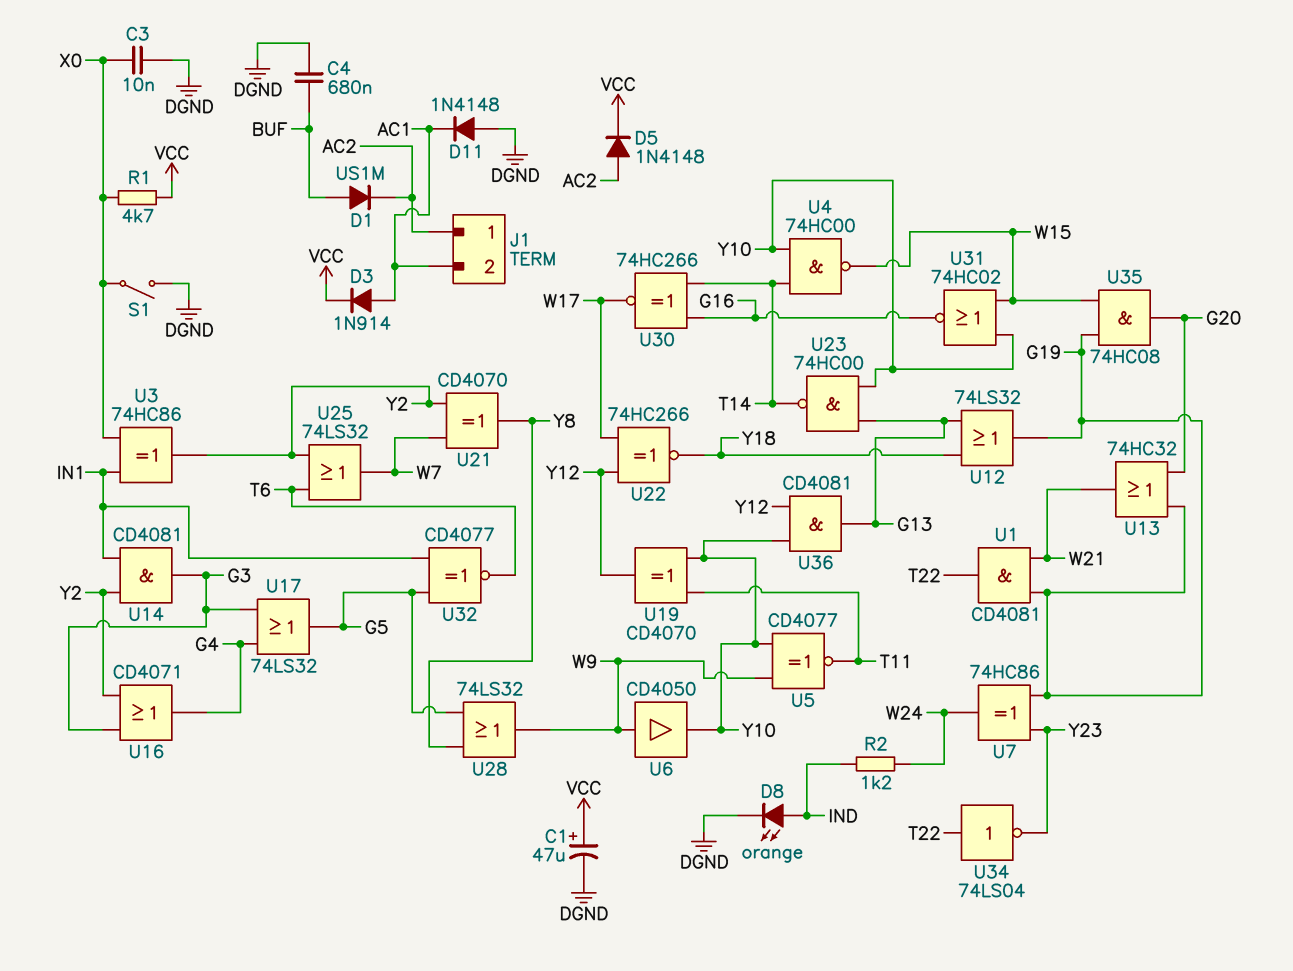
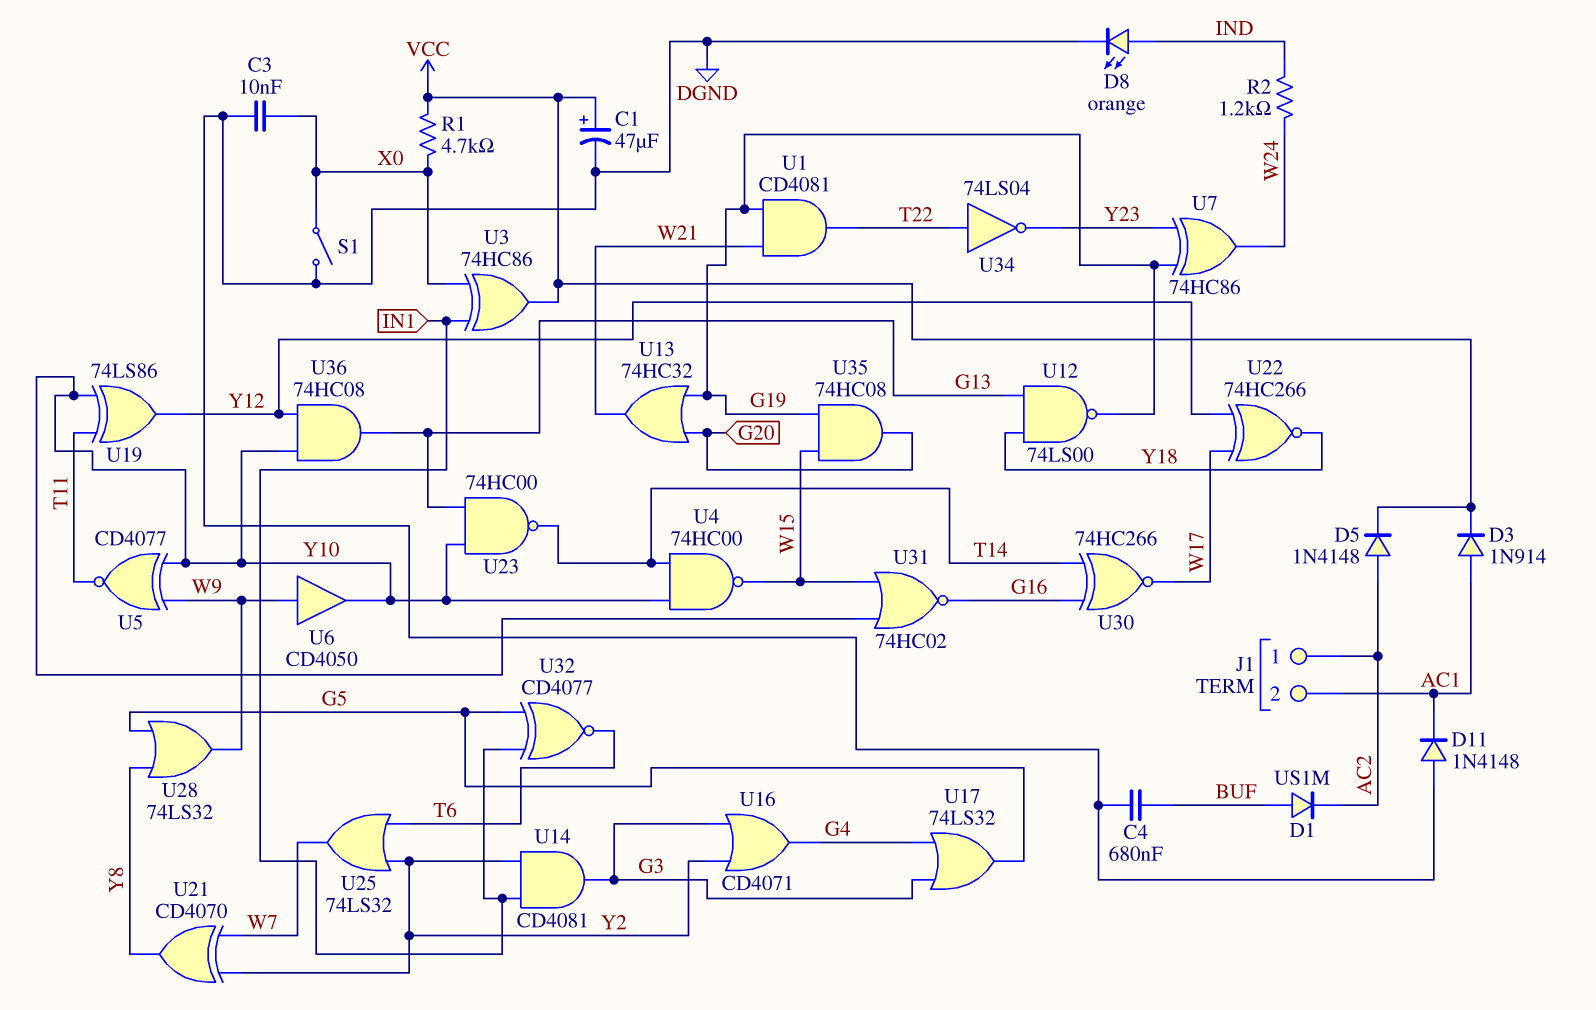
U3: XOR 74HC86 (in IN1, in X0, out Y2) -> XOR 74HC86 (in IN1, in X0, out VCC)
U12: OR 74LS32 (in G13, in Y18, out G19) -> NAND 74LS00 (in G13, in Y18, out G19)
U19: XOR CD4070 (in T11, in Y10, out Y12) -> XOR 74LS86 (in T11, in Y10, out Y12)
U36: AND CD4081 (in Y10, in Y12, out G13) -> AND 74HC08 (in Y10, in Y12, out G13)

